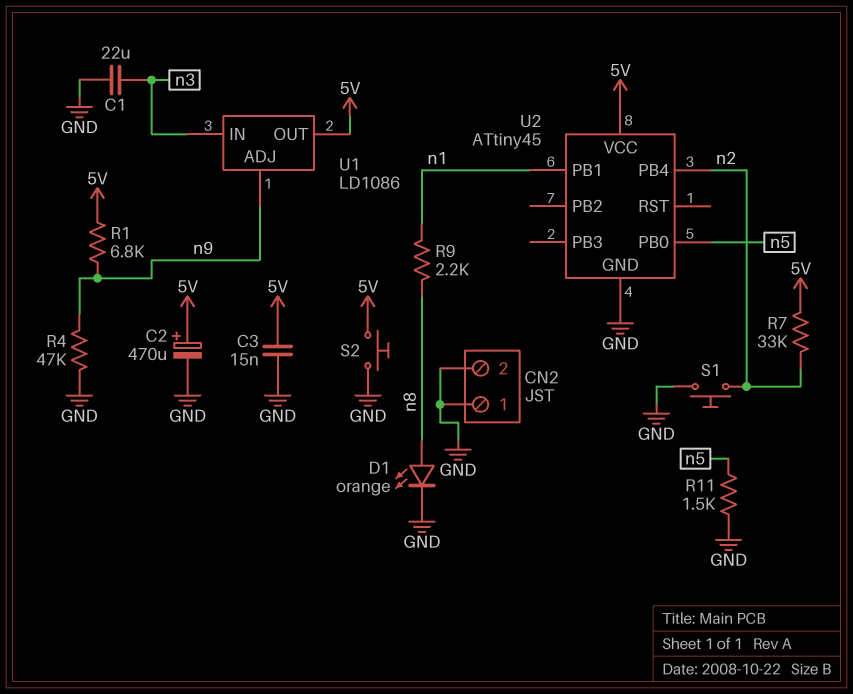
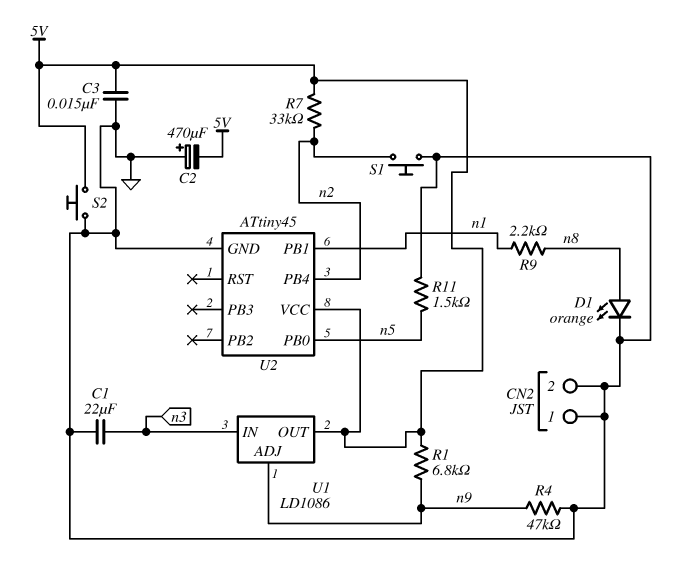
C2: 470uF (plus 5V, minus GND) -> 470uF (plus GND, minus 5V)

